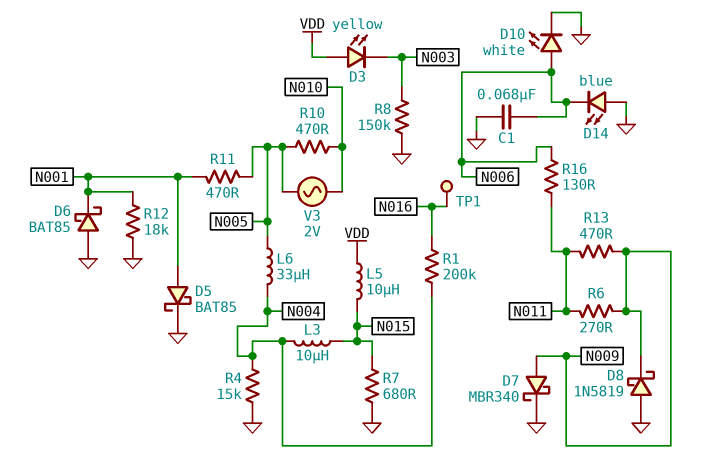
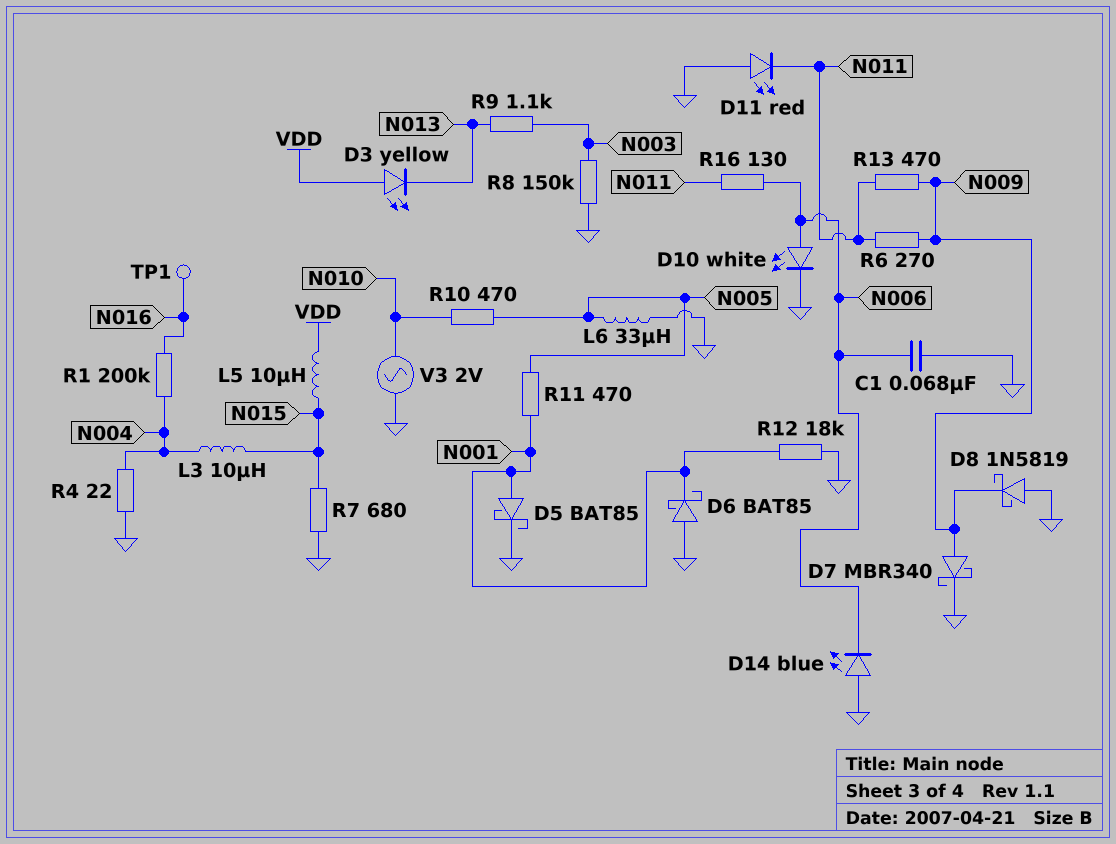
D3: LED yellow (A VDD, K N003) -> LED yellow (A VDD, K N013)
D11: none -> LED red (A GND, K N011)
L6: 33uH (N004, N005) -> 33uH (GND, N005)
R4: 15k (GND, N004) -> 22 (GND, N004)
R9: none -> 1.1k (N003, N013)
V3: AC 2V (N005, N010) -> AC 2V (GND, N010)

